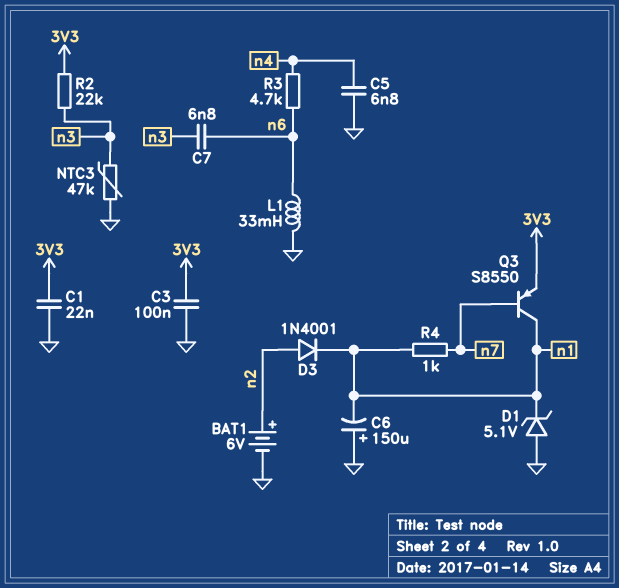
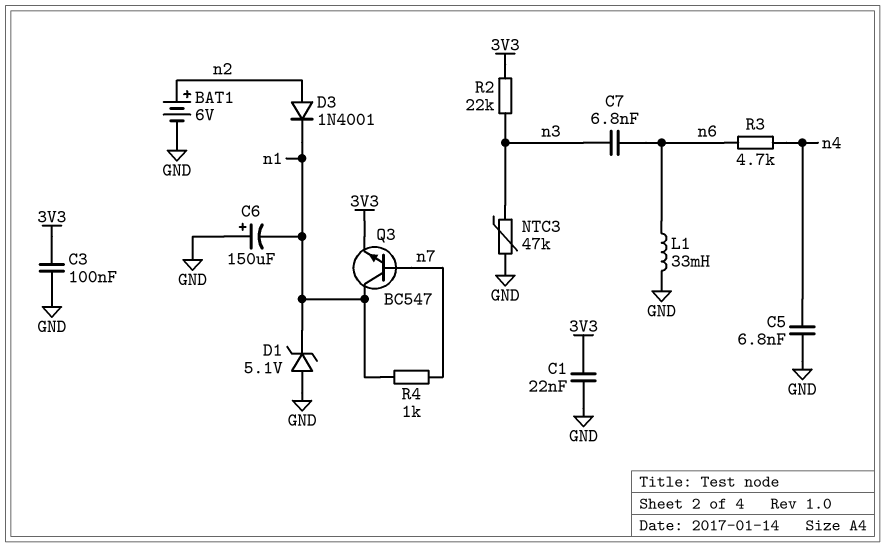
Q3: PNP S8550 (B n7, C n1, E 3V3) -> NPN BC547 (B n7, C n1, E 3V3)

